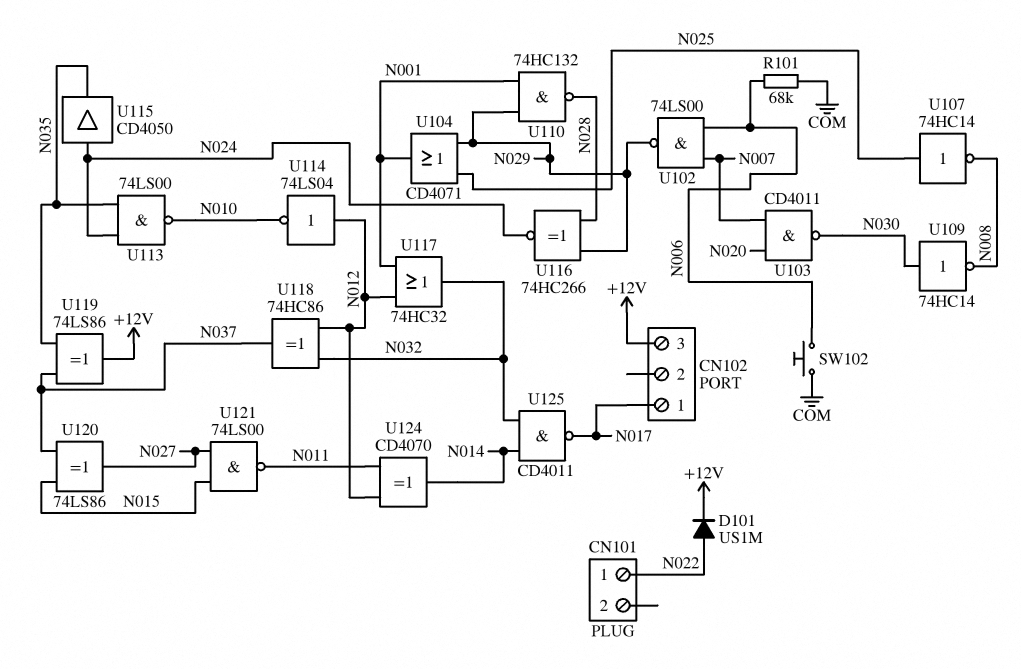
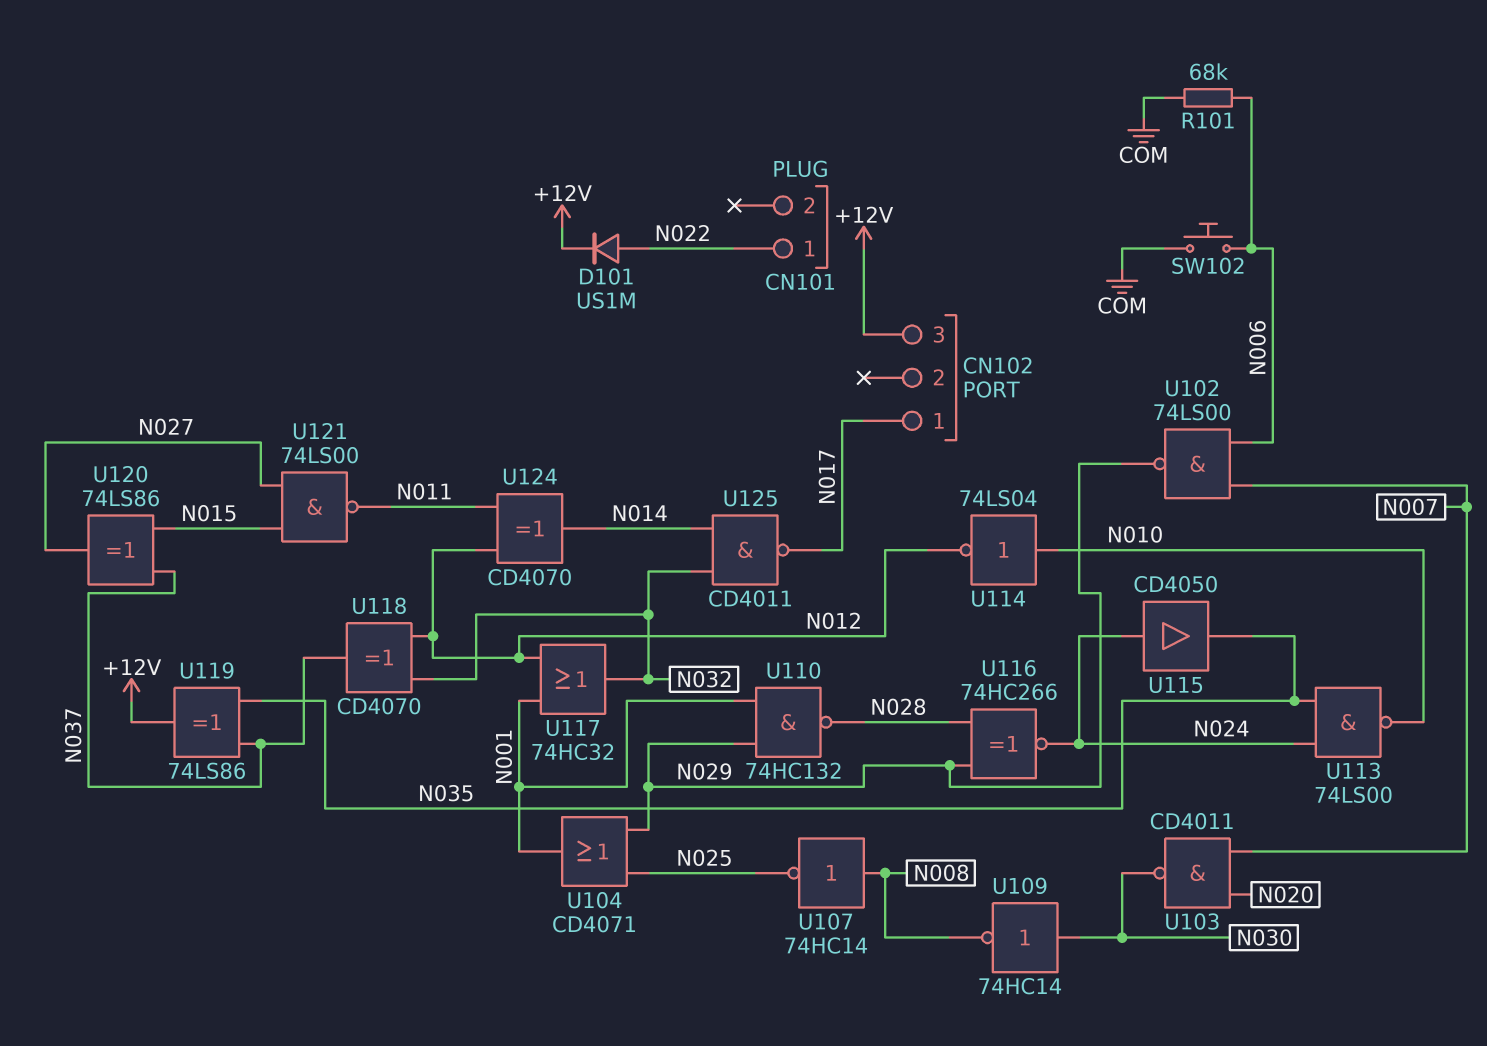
U107: NOT 74HC14 (in N025, out N008) -> NOT 74HC14 (in N008, out N025)
U114: NOT 74LS04 (in N012, out N010) -> NOT 74LS04 (in N010, out N012)
U118: XOR 74HC86 (in N012, in N032, out N037) -> XOR CD4070 (in N012, in N032, out N037)

